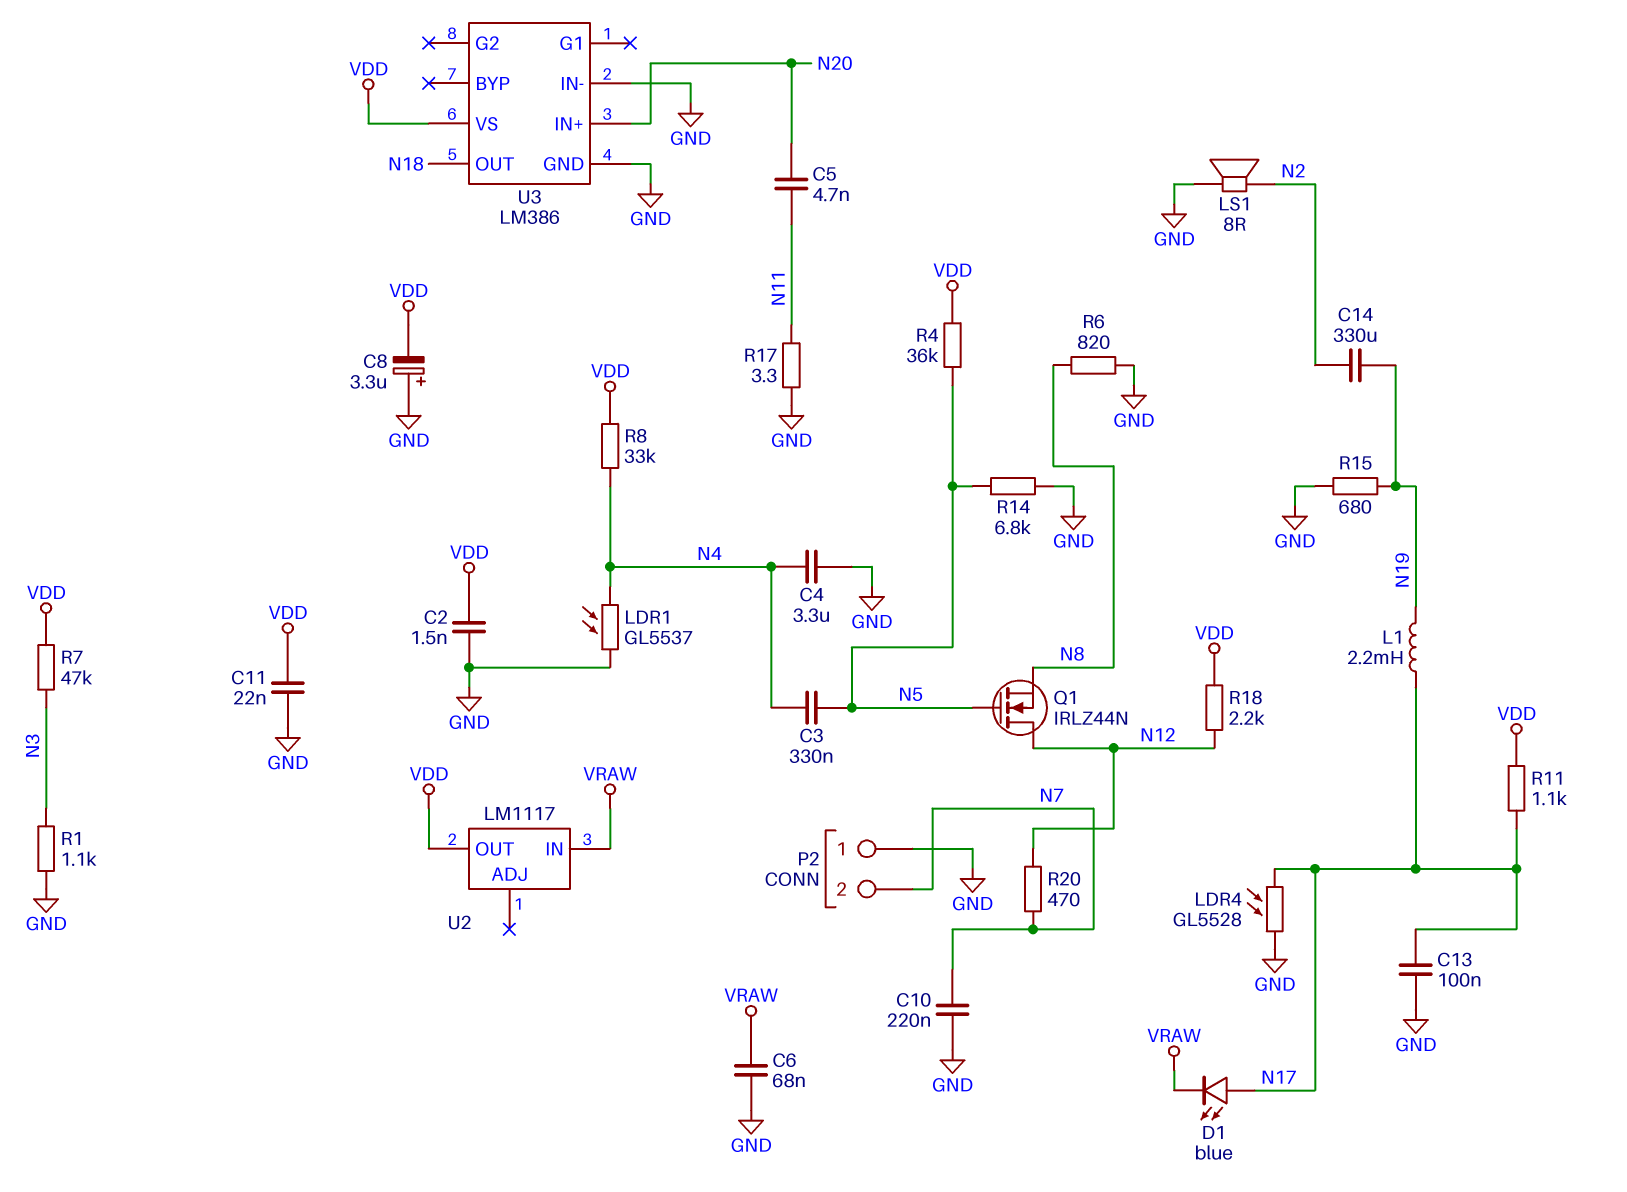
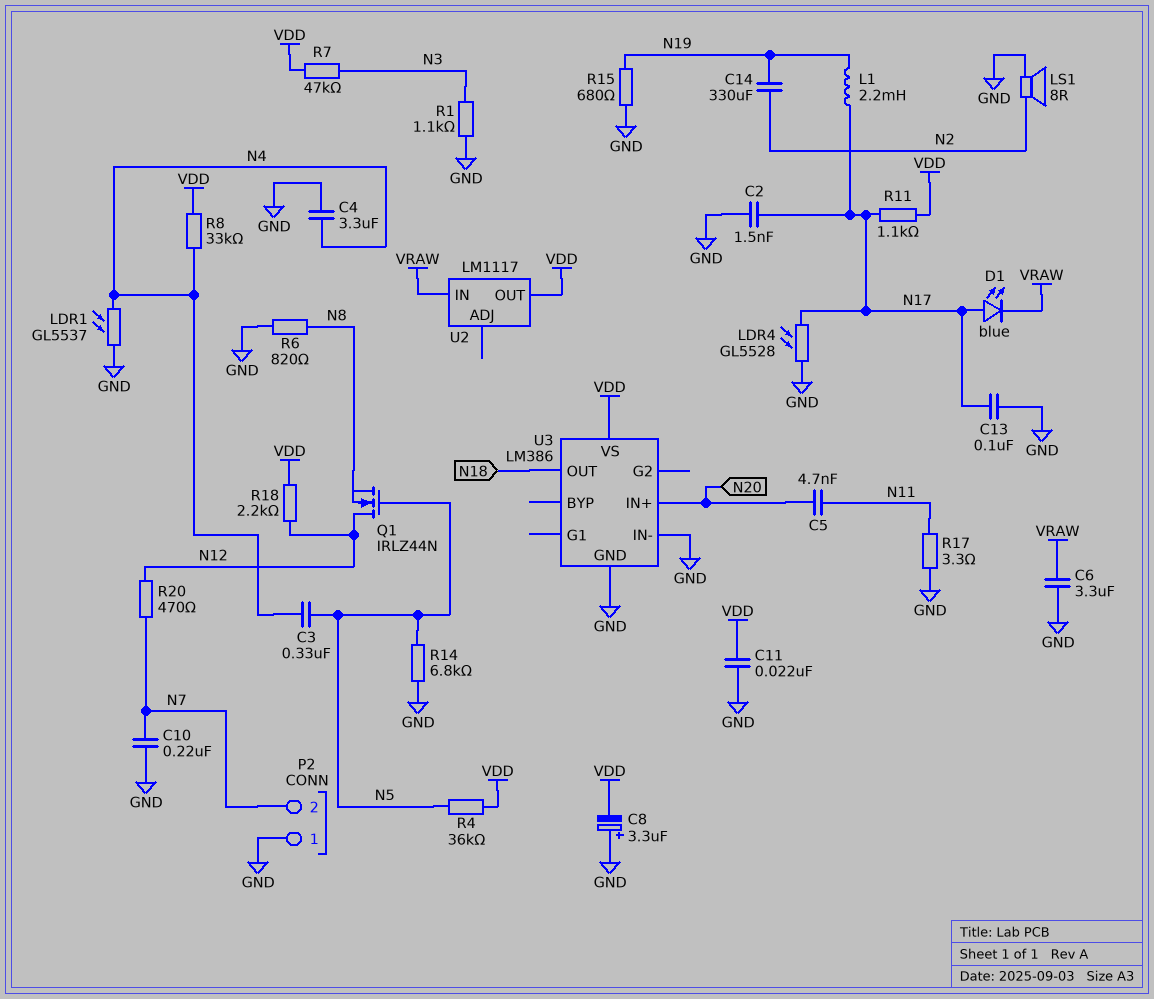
C2: 1.5nF (GND, VDD) -> 1.5nF (GND, N17)
C6: 68nF (GND, VRAW) -> 3.3uF (GND, VRAW)

